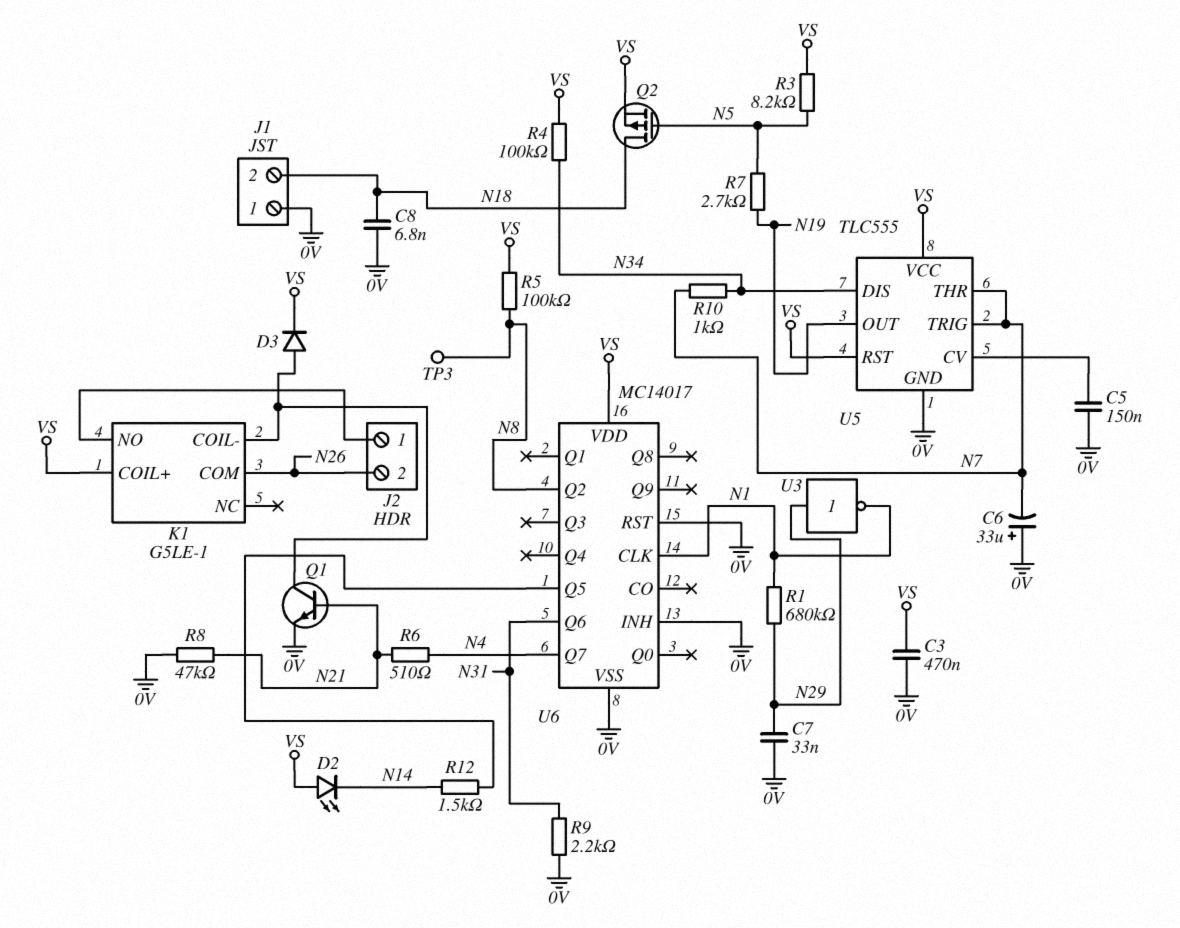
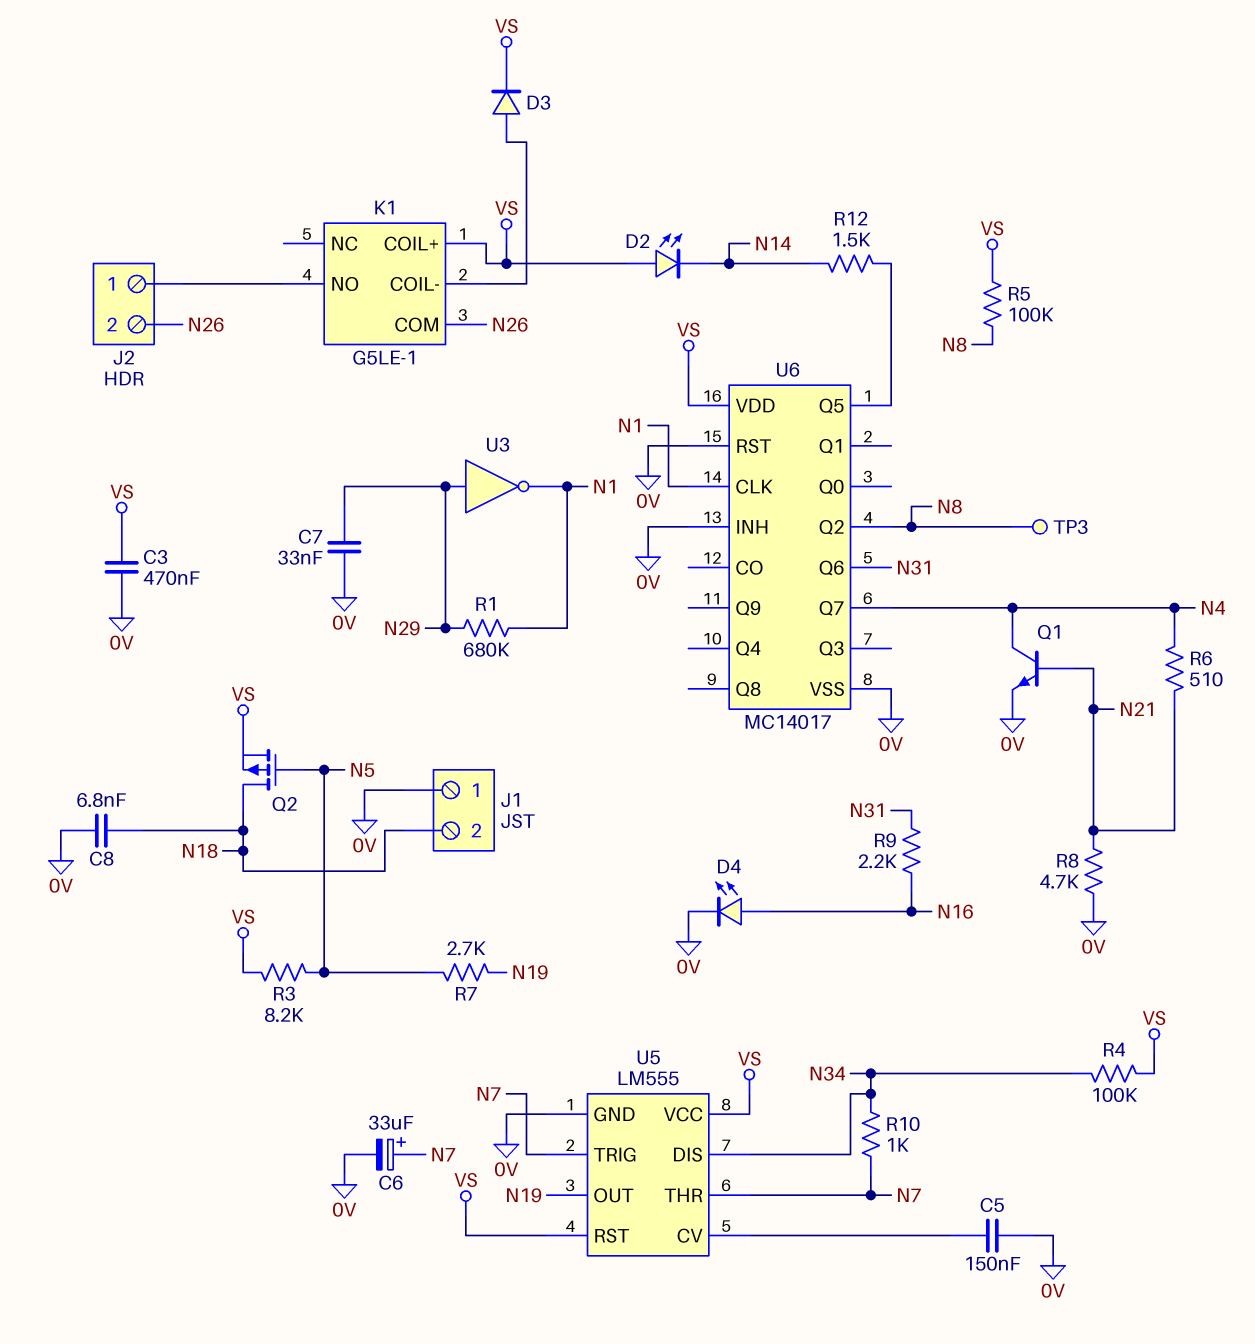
C6: 33uF (plus 0V, minus N7) -> 33uF (plus N7, minus 0V)
D4: none -> LED (A N16, K 0V)
Q1: NPN (B N21, C K1/COIL-, E 0V) -> NPN (B N21, C N4, E 0V)
R8: 47k (0V, N21) -> 4.7k (0V, N21)
R9: 2.2k (0V, N31) -> 2.2k (N16, N31)
U5: TLC555 -> LM555

